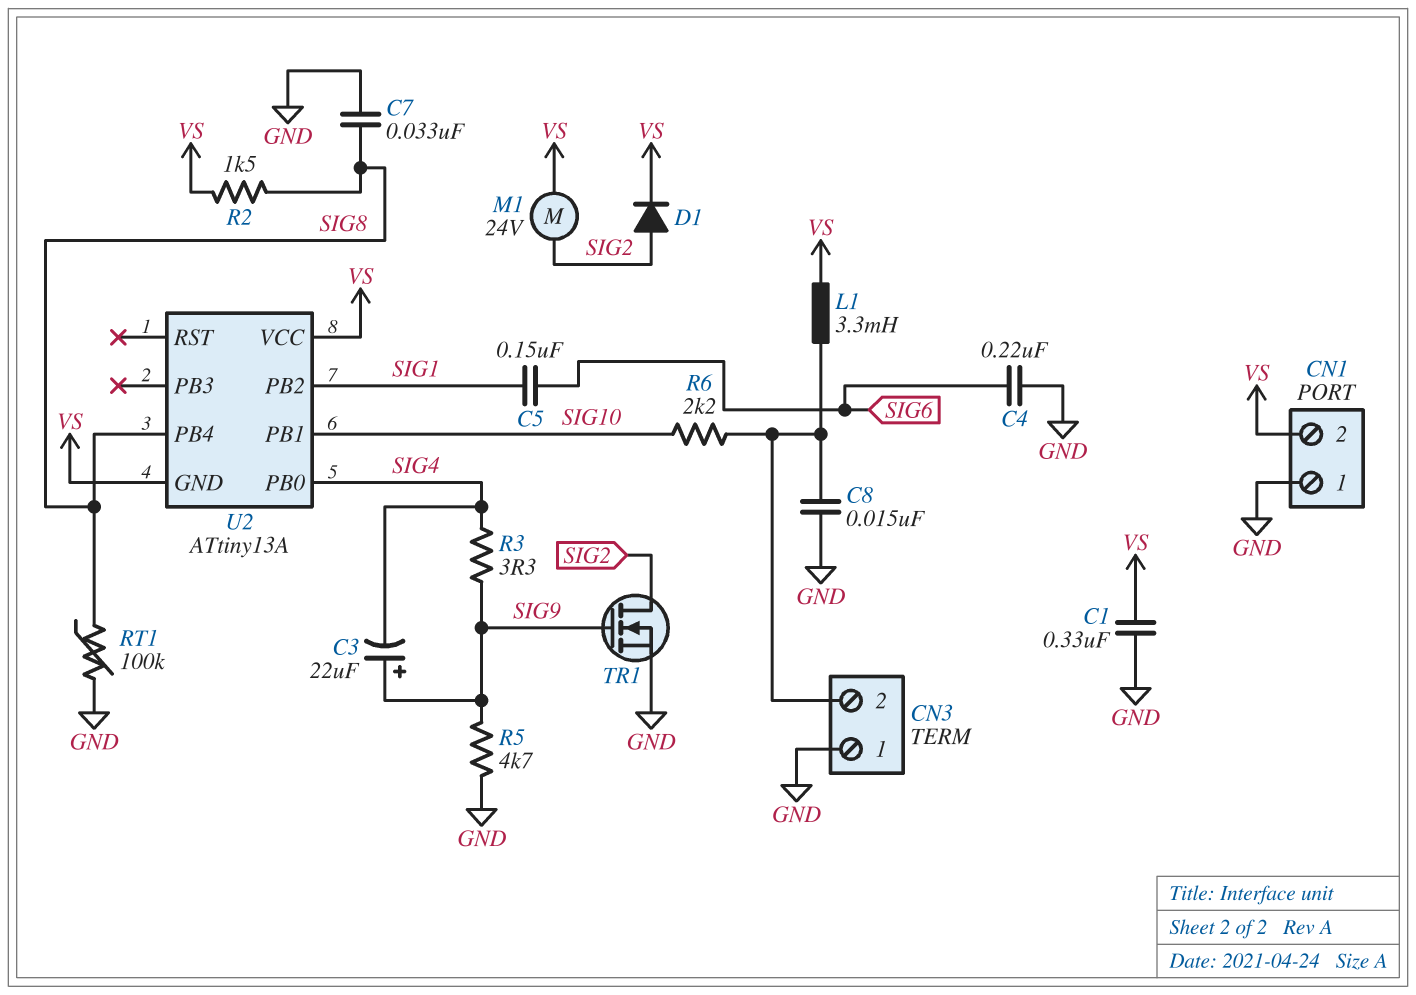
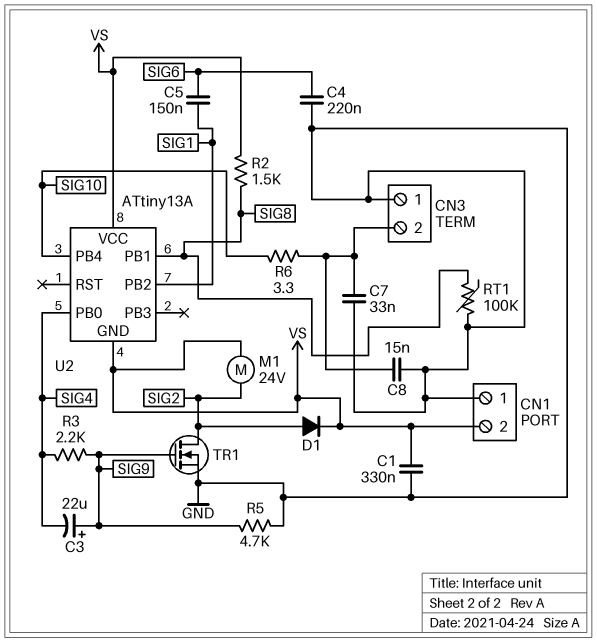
C7: 33nF (GND, SIG8) -> 33nF (CN3/2, GND)
L1: 3.3mH (CN3/2, VS) -> none
R3: 3.3 (SIG4, SIG9) -> 2.2k (SIG4, SIG9)
R6: 2.2k (CN3/2, SIG10) -> 3.3 (CN3/2, SIG10)
U2 pin PB1: SIG10 -> SIG8
U2 pin PB4: SIG8 -> SIG10

